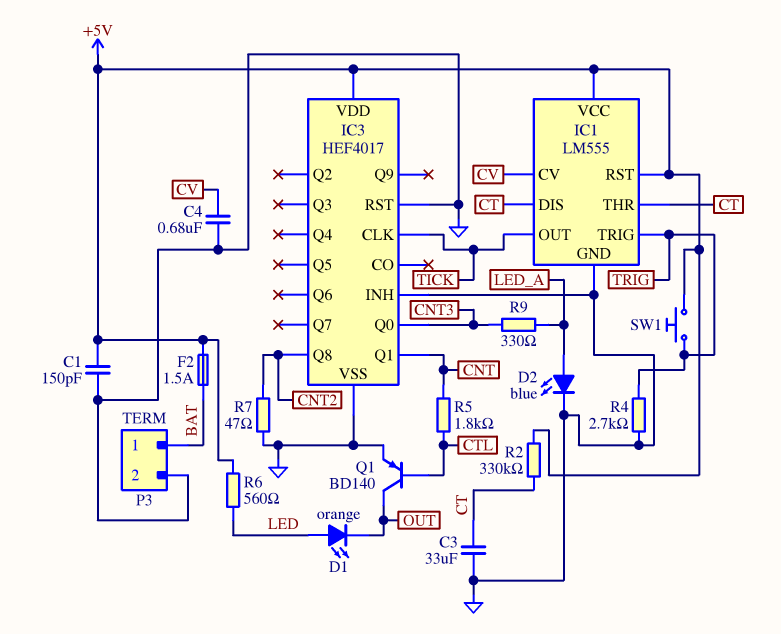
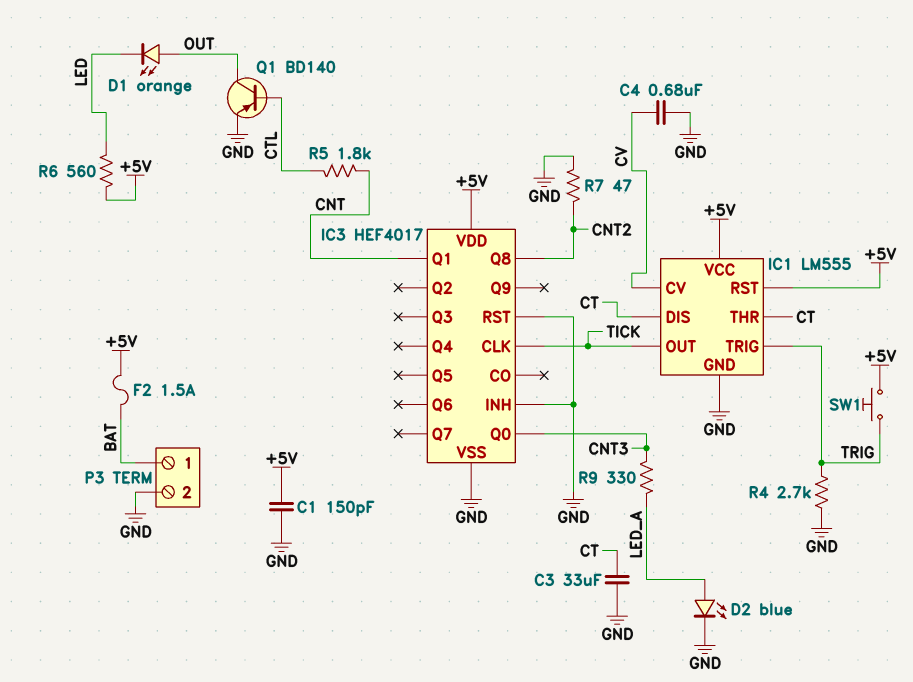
D1: LED orange (A LED, K OUT) -> LED orange (A OUT, K LED)
R2: 330k (+5V, CT) -> none

